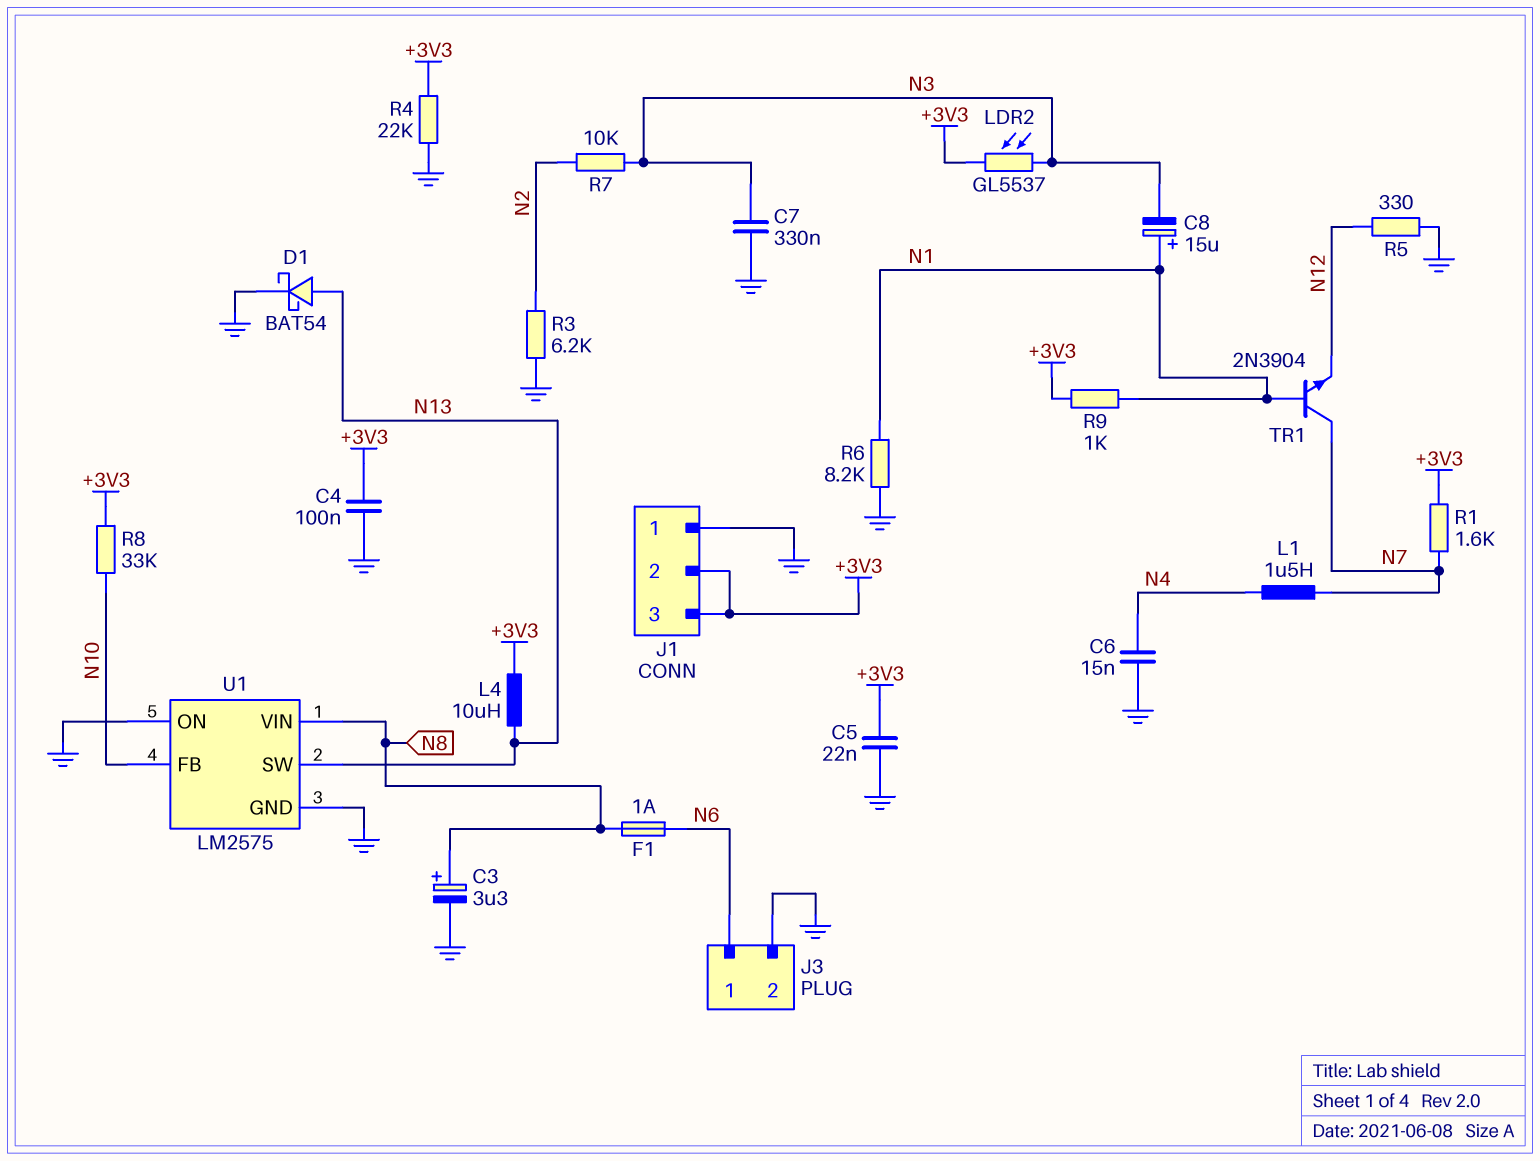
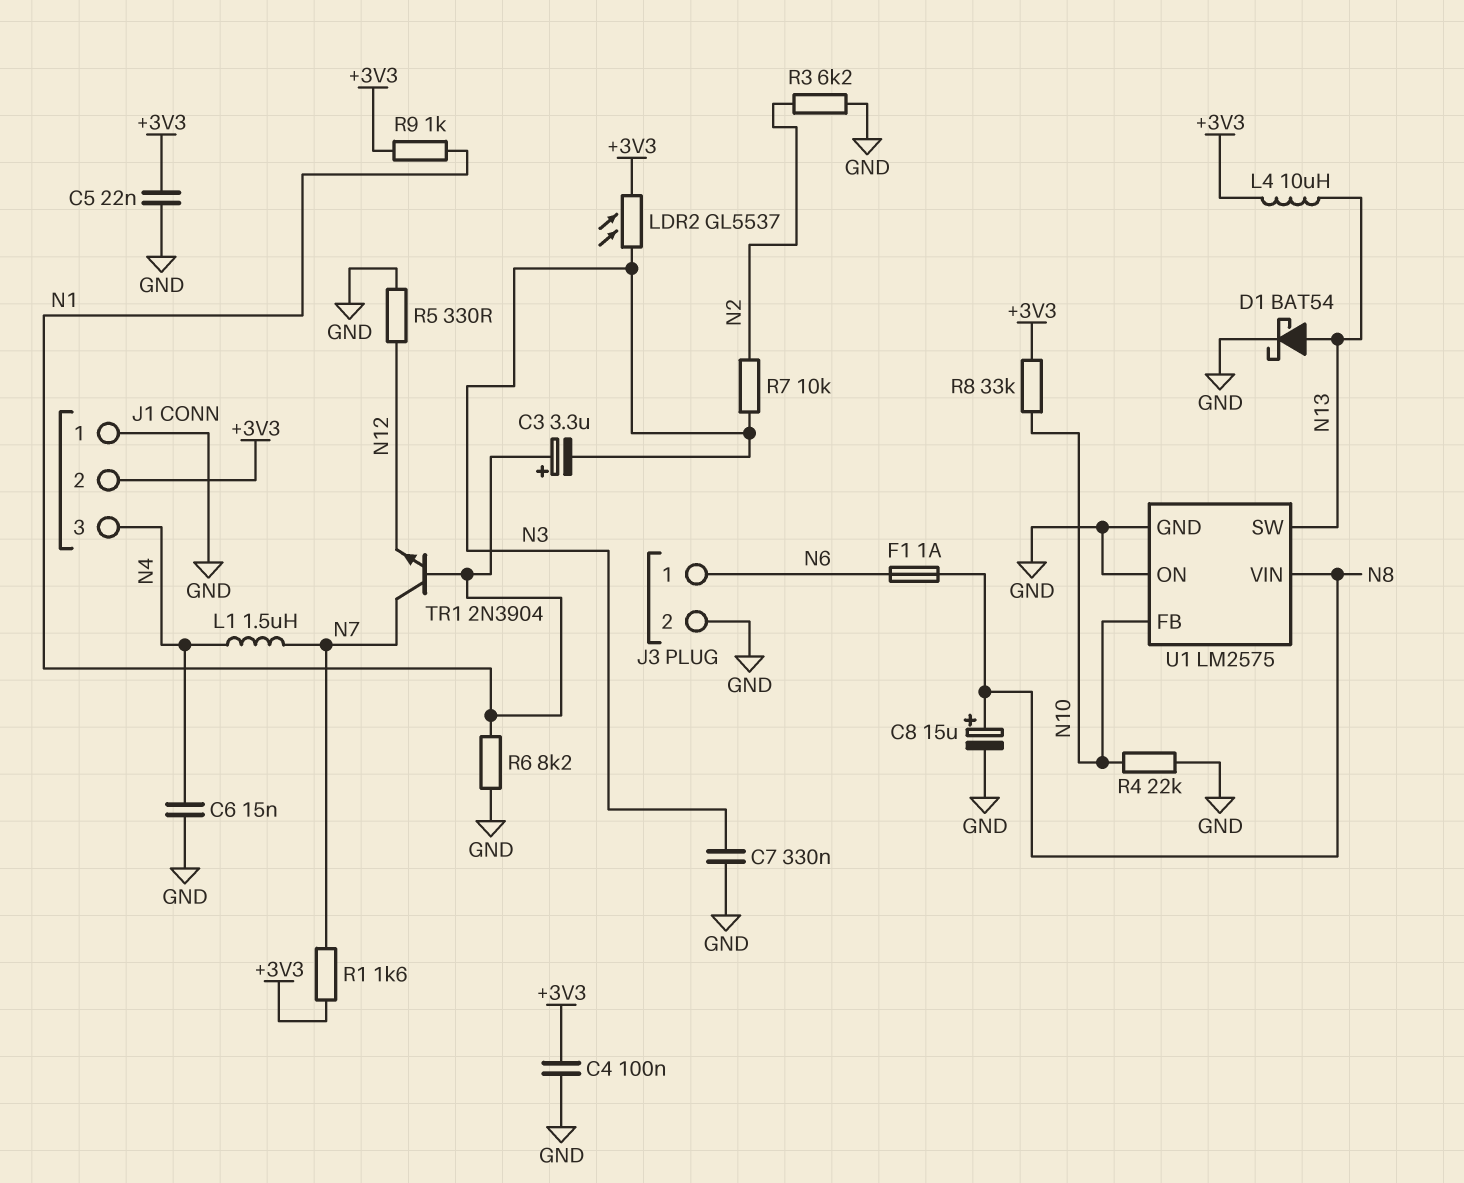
C3: 3.3uF (plus N8, minus GND) -> 3.3uF (plus N1, minus N3)
C8: 15uF (plus N1, minus N3) -> 15uF (plus N8, minus GND)
J1 pin 3: +3V3 -> N4
R4: 22k (+3V3, GND) -> 22k (GND, N10)

